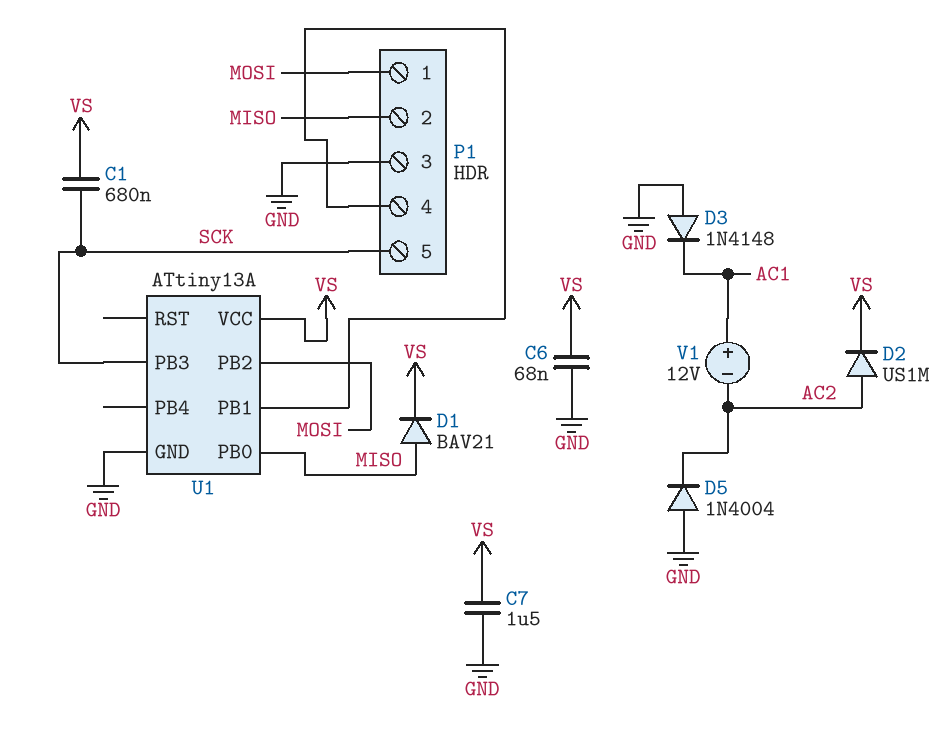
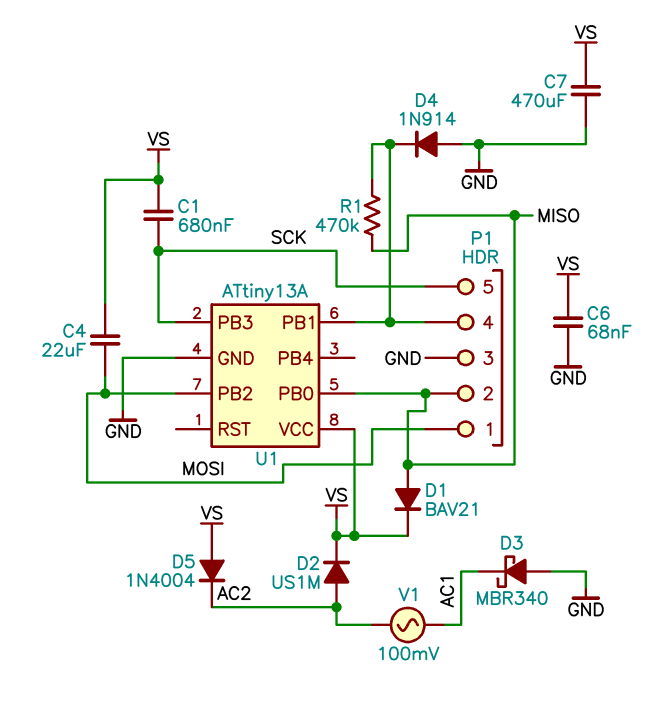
C4: none -> 22uF (MOSI, VS)
C7: 1.5uF (GND, VS) -> 470uF (GND, VS)
D3: diode 1N4148 (A GND, K AC1) -> schottky MBR340 (A GND, K AC1)
D4: none -> diode 1N914 (A GND, K P1/4)
D5: diode 1N4004 (A GND, K AC2) -> diode 1N4004 (A VS, K AC2)
R1: none -> 470k (MISO, P1/4)
V1: 12V (plus AC1, minus AC2) -> AC 100mV (AC1, AC2)

